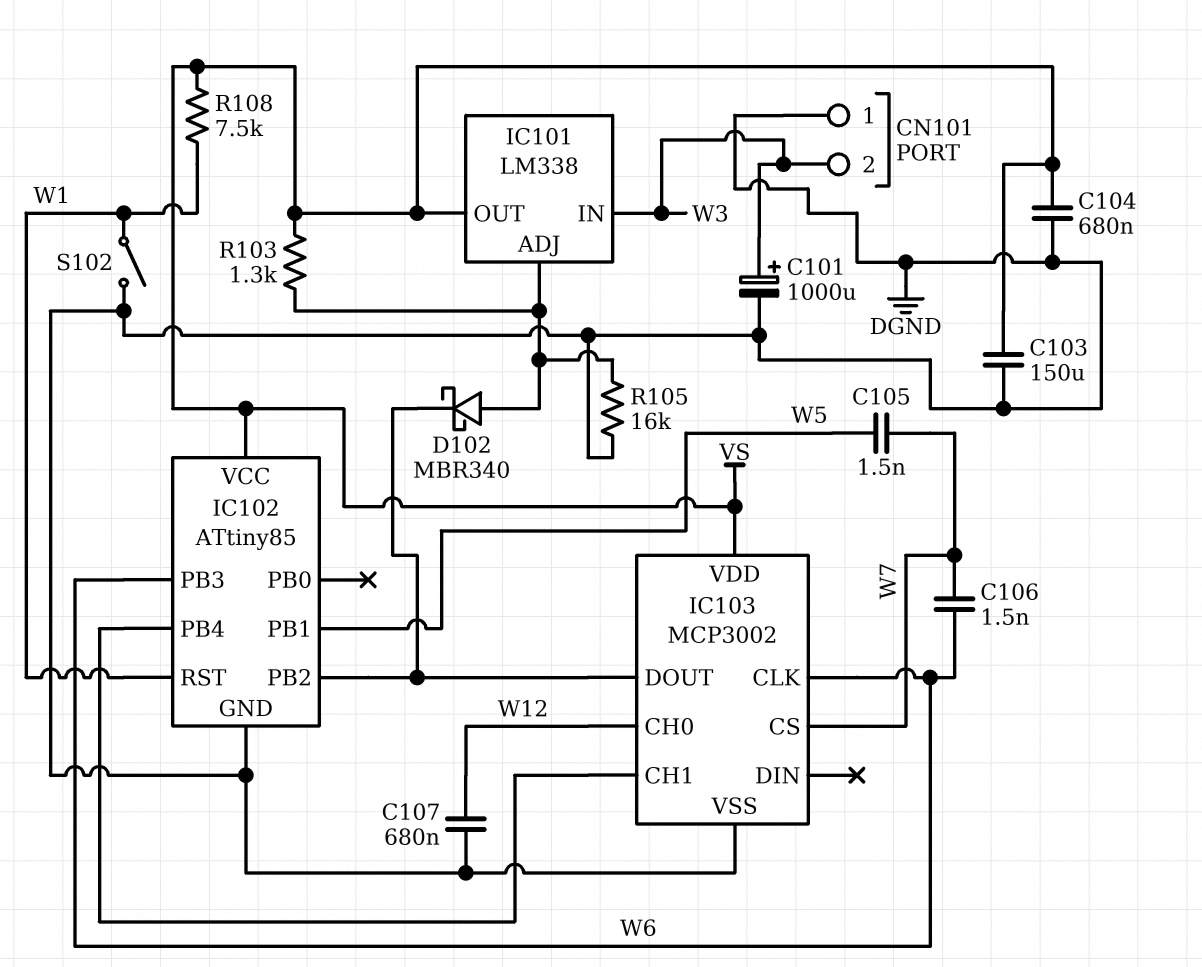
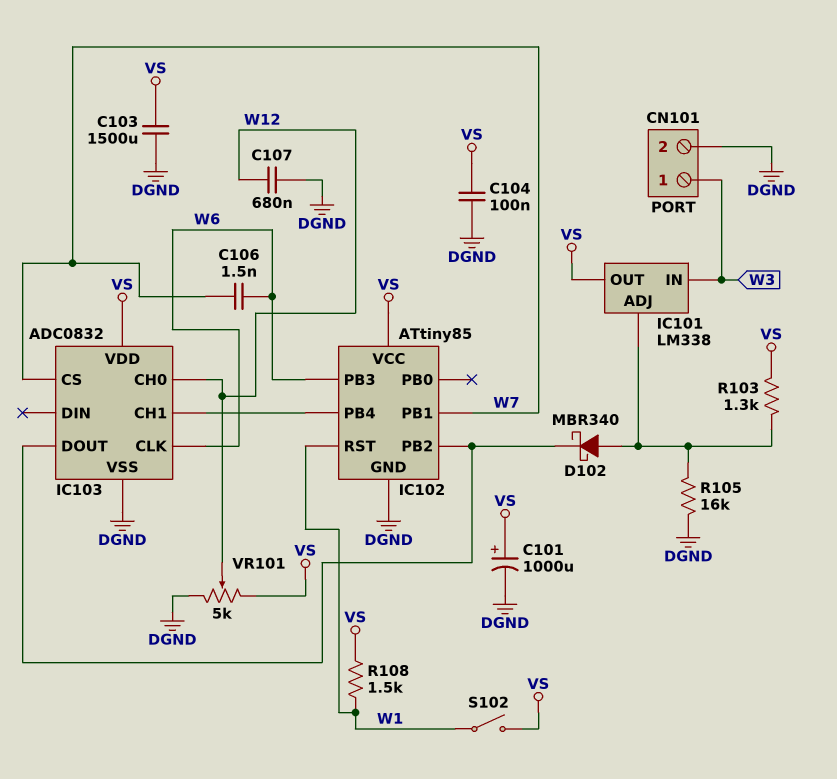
C101: 1000uF (plus W3, minus DGND) -> 1000uF (plus VS, minus DGND)
C103: 150uF (DGND, VS) -> 1500uF (DGND, VS)
C104: 680nF (DGND, VS) -> 100nF (DGND, VS)
C105: 1.5nF (W5, W7) -> none
CN101 pin 1: DGND -> W3
CN101 pin 2: W3 -> DGND
IC102 pin PB1: W5 -> W7
IC103: MCP3002 -> ADC0832
R108: 7.5k (VS, W1) -> 1.5k (VS, W1)
S102: switch (DGND, W1) -> switch (VS, W1)
VR101: none -> 5k (DGND, VS, wiper W12)

